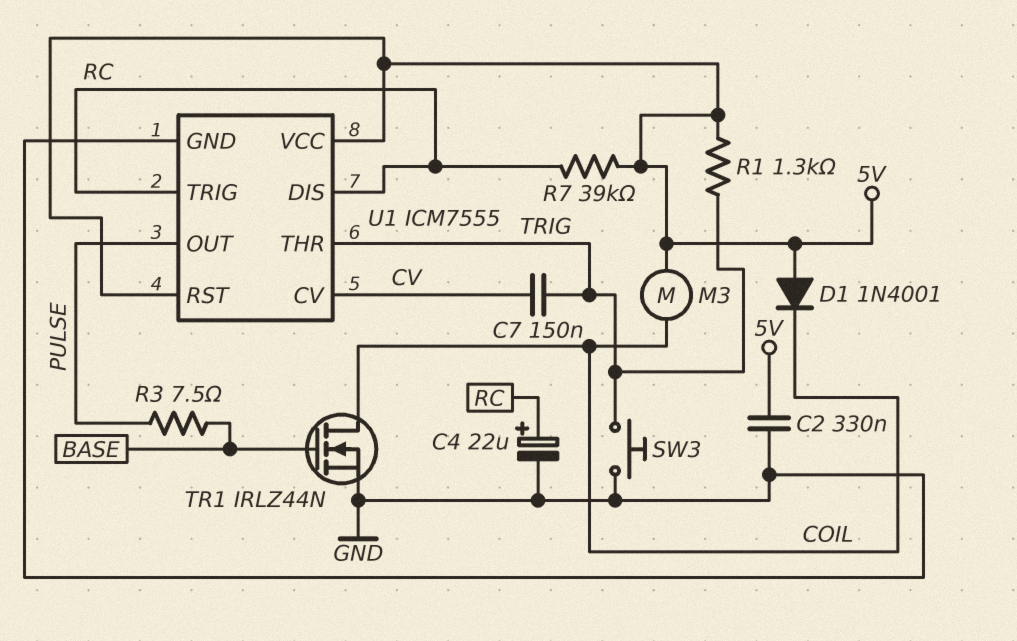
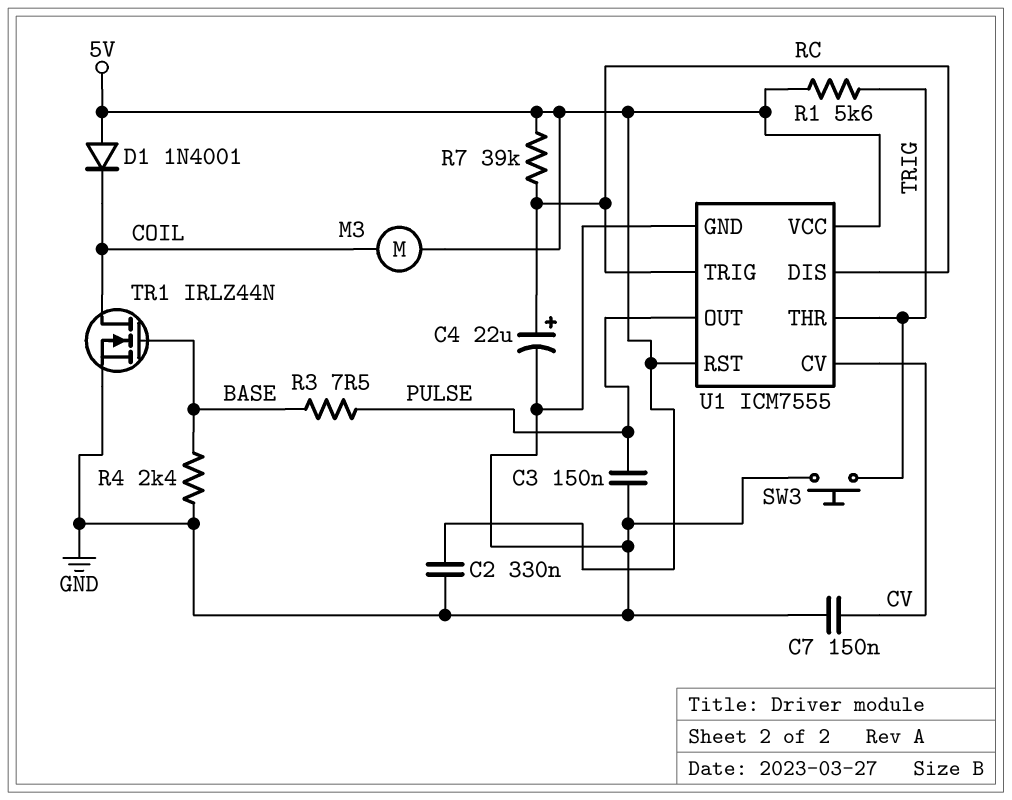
C3: none -> 150nF (GND, PULSE)
C7: 150nF (CV, TRIG) -> 150nF (CV, GND)
R1: 1.3k (5V, TRIG) -> 5.6k (5V, TRIG)
R4: none -> 2.4k (BASE, GND)

